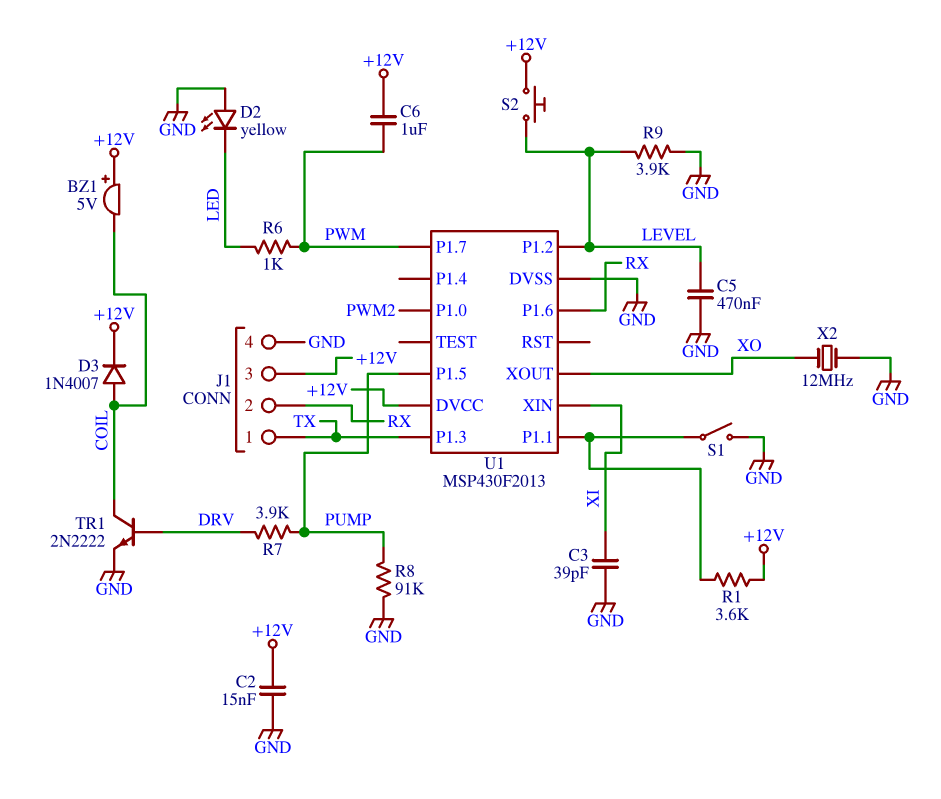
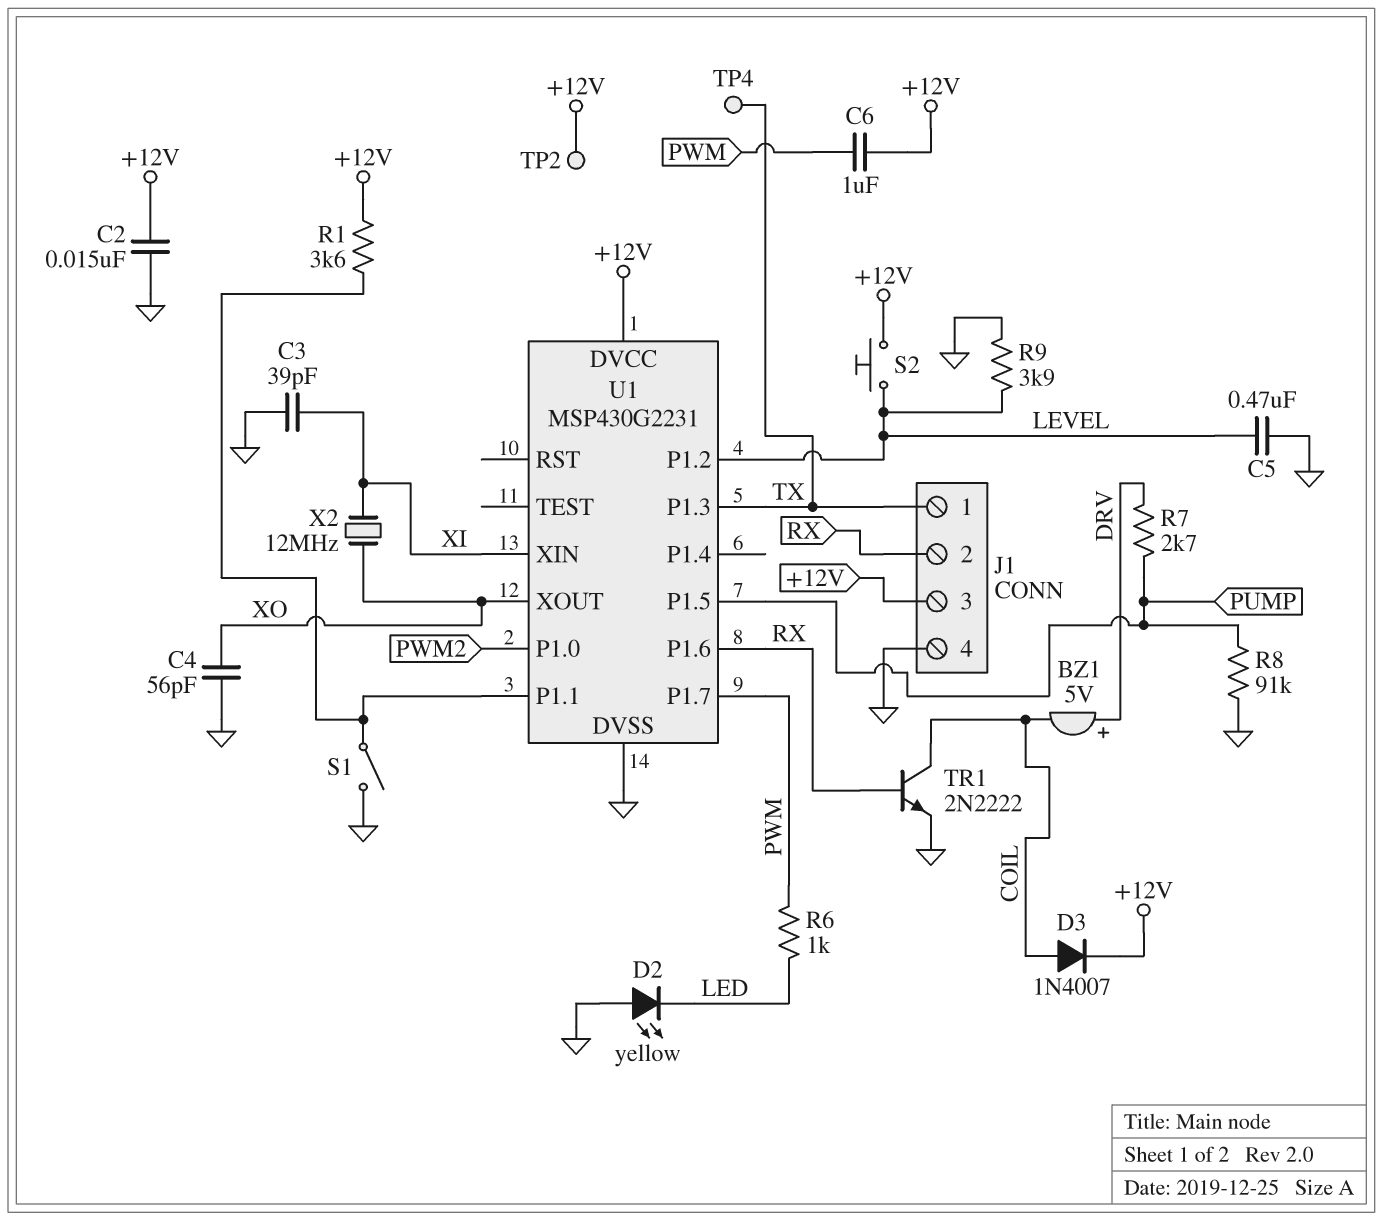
BZ1: buzzer 5V (plus +12V, minus COIL) -> buzzer 5V (plus DRV, minus COIL)
C4: none -> 56pF (GND, XO)
R7: 3.9k (DRV, PUMP) -> 2.7k (DRV, PUMP)
TP2: none -> test point (+12V)
TP4: none -> test point (TX)
TR1: NPN 2N2222 (B DRV, C COIL, E GND) -> NPN 2N2222 (B RX, C COIL, E GND)
U1: MSP430F2013 -> MSP430G2231
X2: 12MHz (GND, XO) -> 12MHz (XI, XO)

